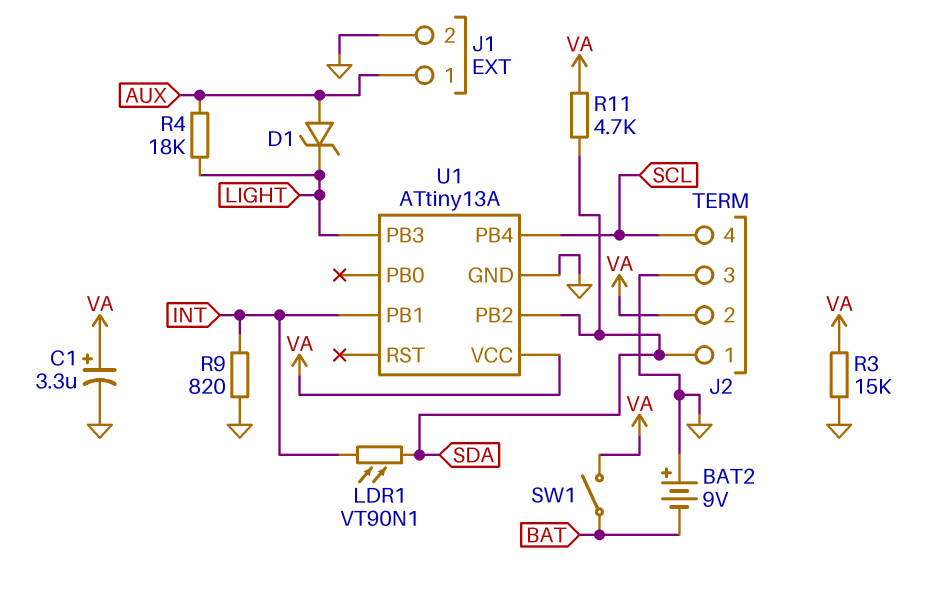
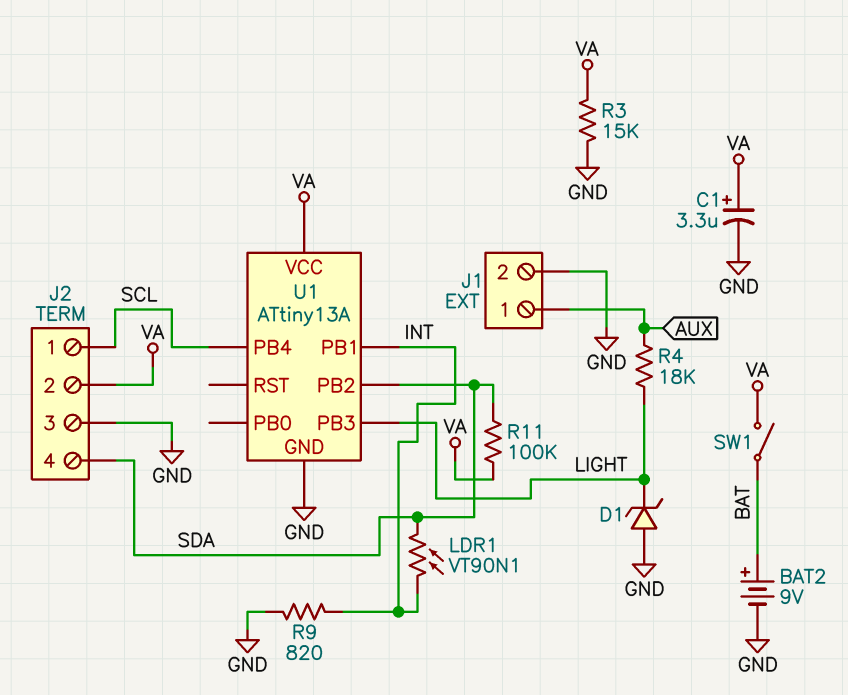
BAT2: 9V (plus GND, minus BAT) -> 9V (plus BAT, minus GND)
D1: zener (A AUX, K LIGHT) -> zener (A GND, K LIGHT)
J2 pin 1: SDA -> SCL
J2 pin 4: SCL -> SDA
R11: 4.7k (SDA, VA) -> 100k (SDA, VA)

